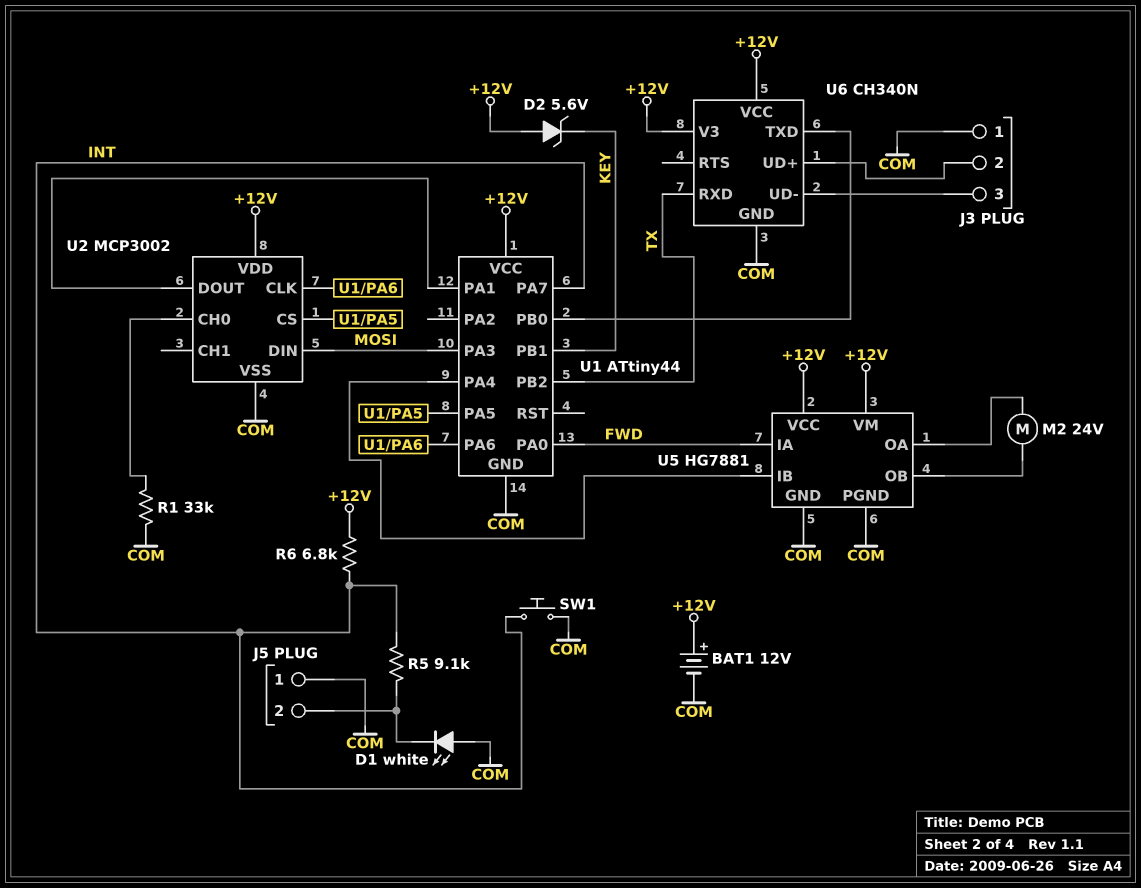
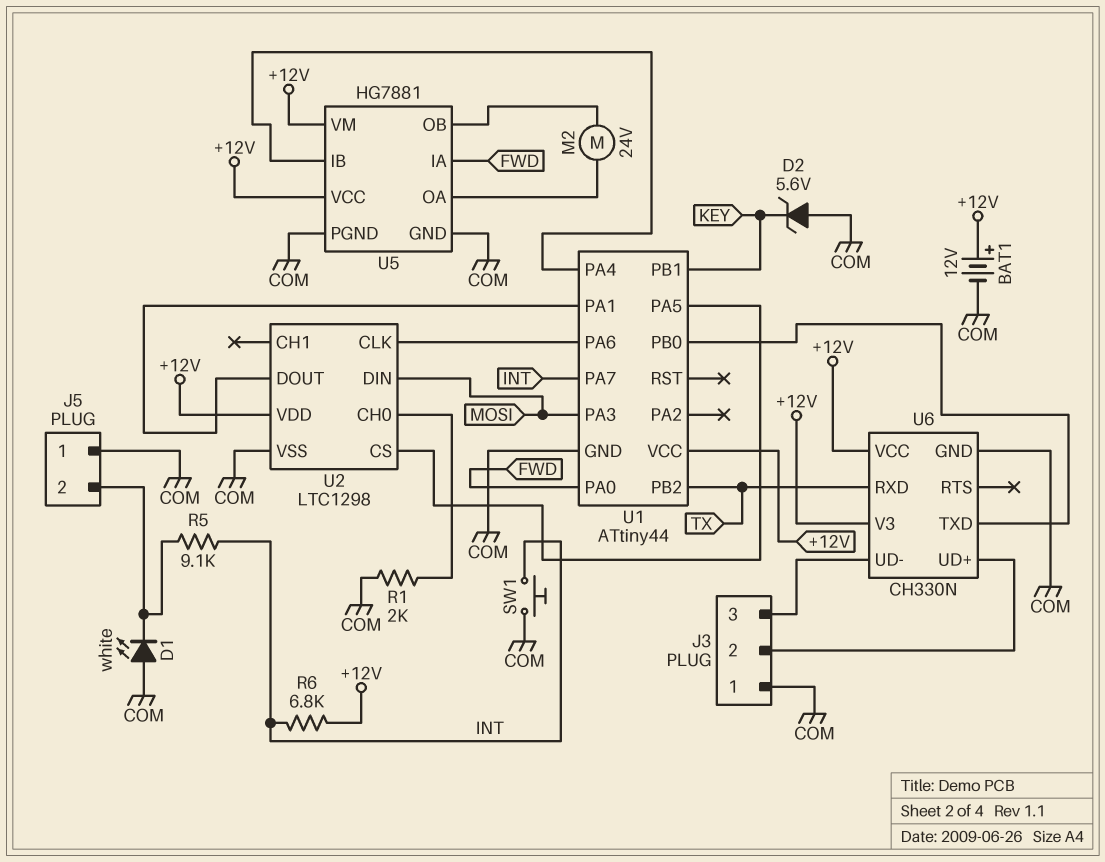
D2: zener 5.6V (A +12V, K KEY) -> zener 5.6V (A COM, K KEY)
R1: 33k (COM, U2/CH0) -> 2k (COM, U2/CH0)
U2: MCP3002 -> LTC1298
U6: CH340N -> CH330N

